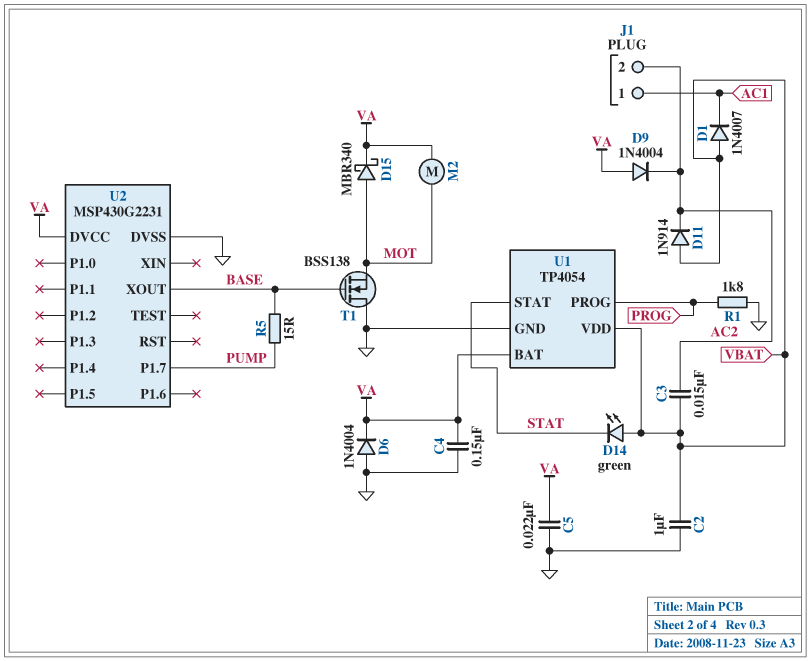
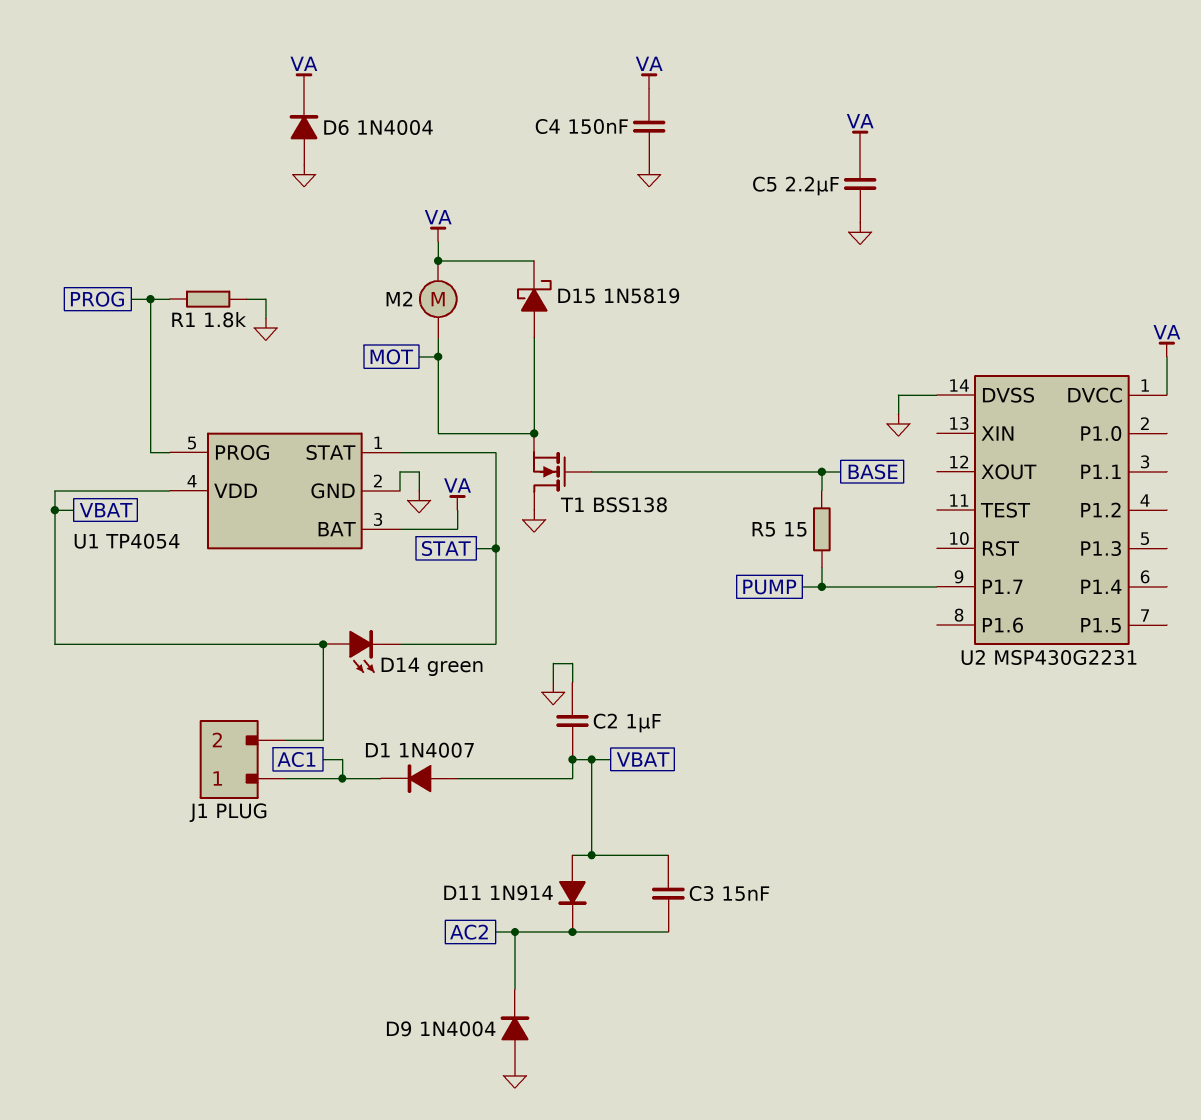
C5: 22nF (GND, VA) -> 2.2uF (GND, VA)
D9: diode 1N4004 (A VA, K AC2) -> diode 1N4004 (A GND, K AC2)
D15: schottky MBR340 (A MOT, K VA) -> schottky 1N5819 (A MOT, K VA)
J1 pin 2: AC2 -> VBAT
U2 pin XOUT: BASE -> none

